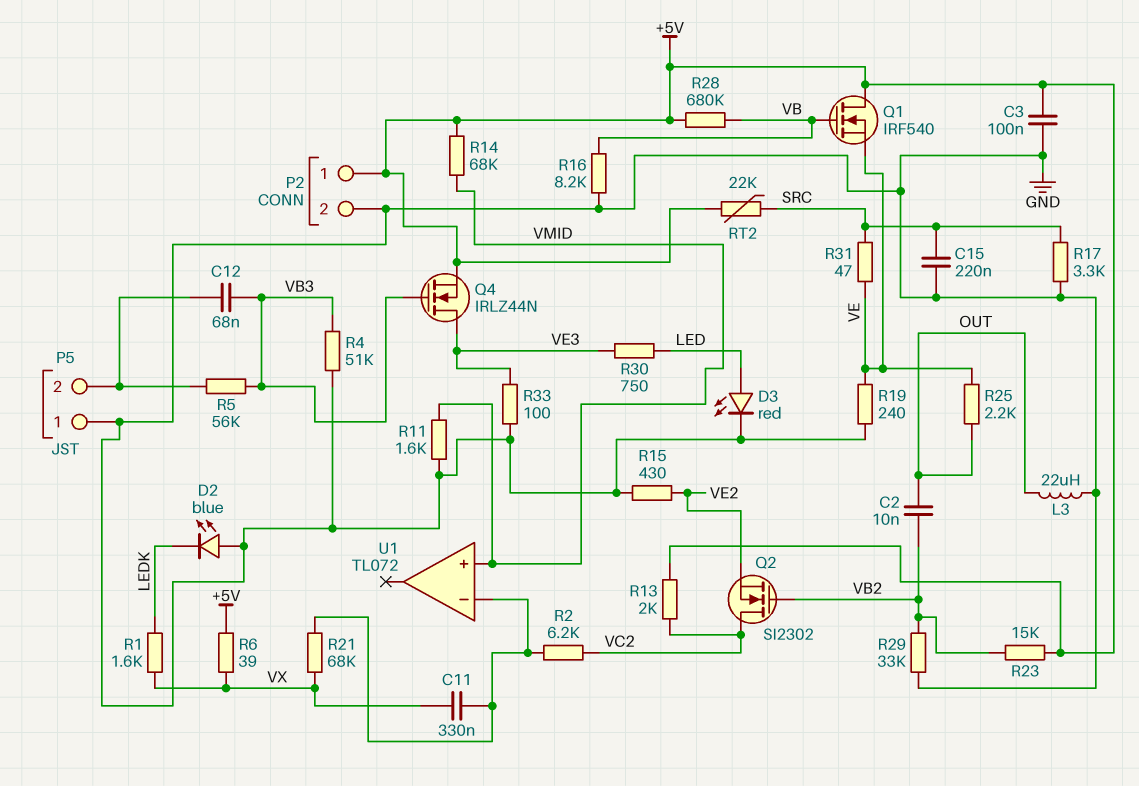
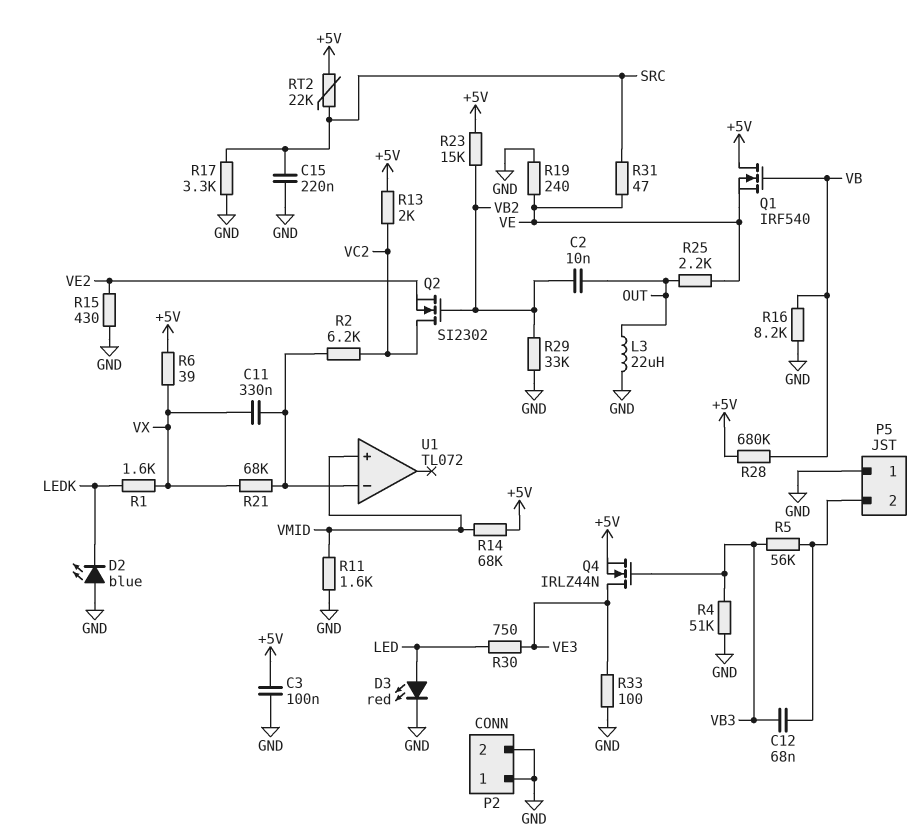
P2 pin 1: +5V -> GND

